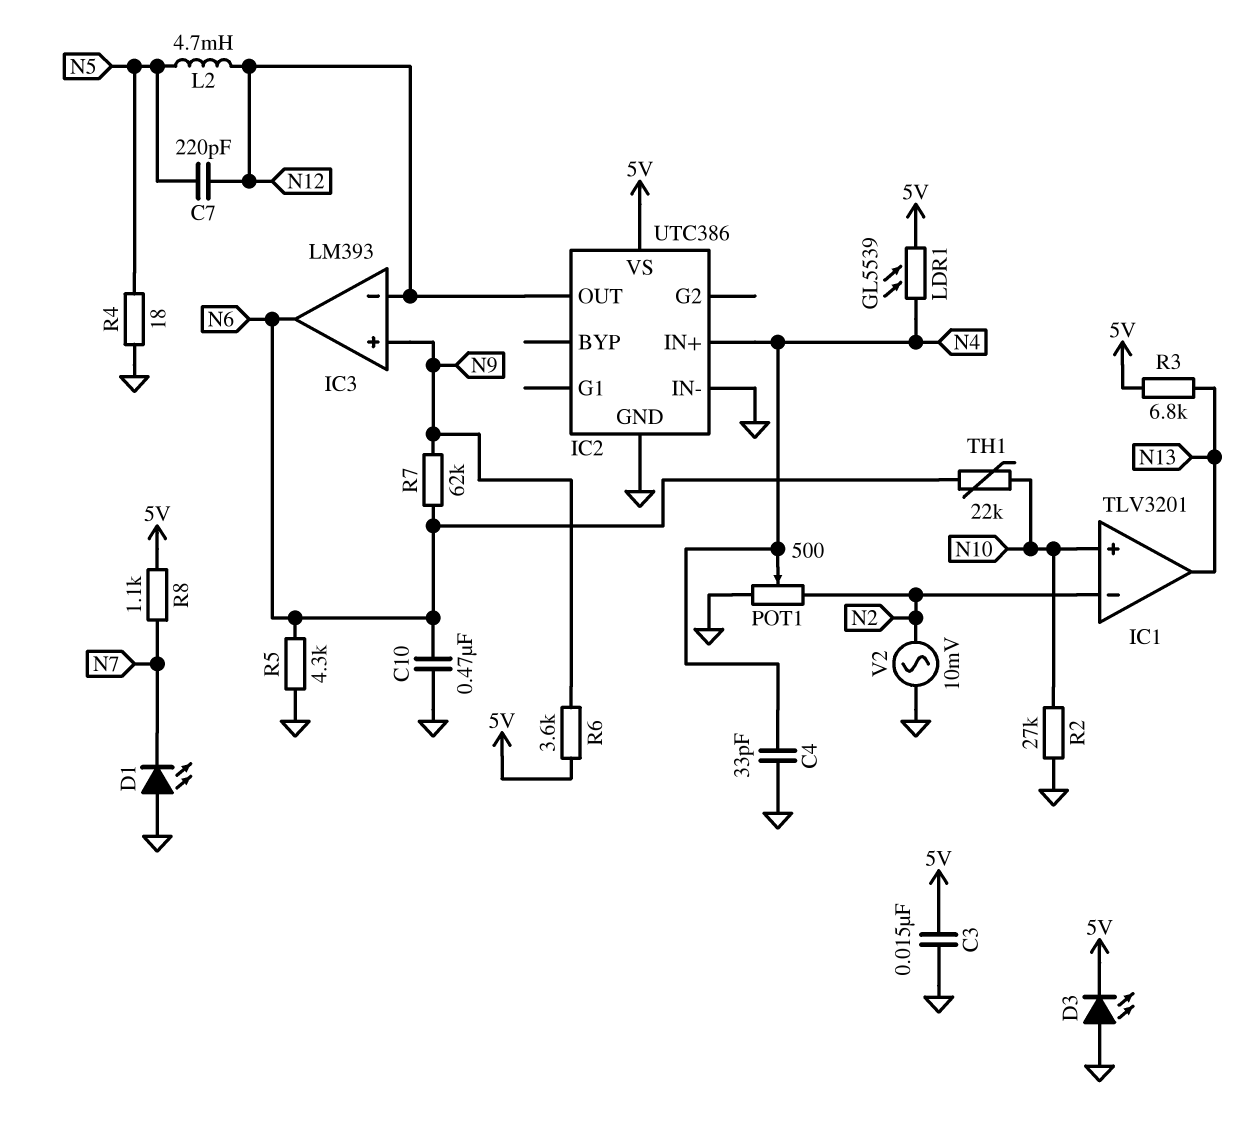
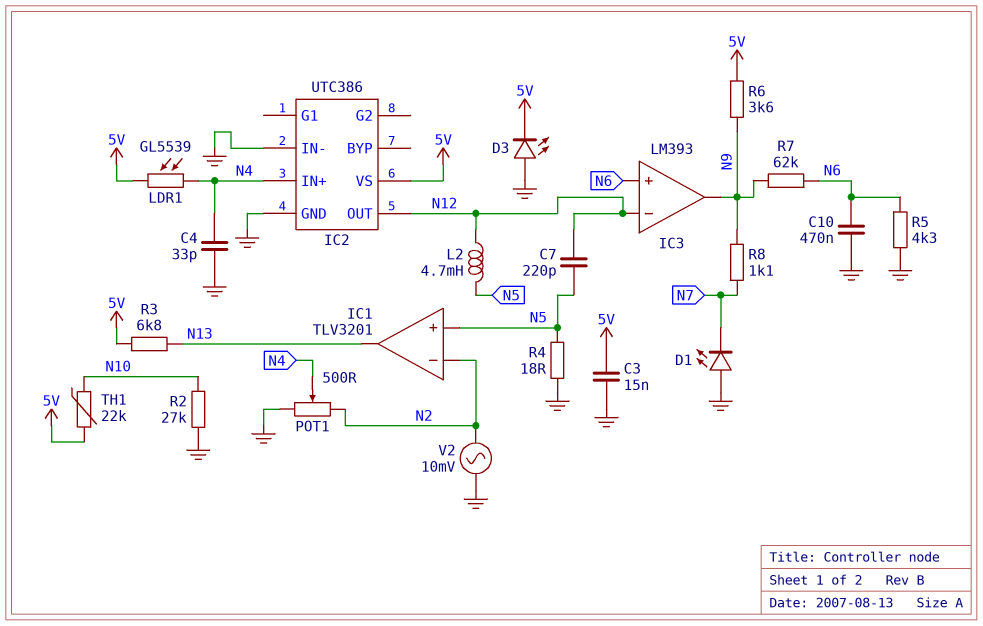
IC1 pin in+: N10 -> N5
IC3 pin in+: N9 -> N6
IC3 pin out: N6 -> N9
R8: 1.1k (5V, N7) -> 1.1k (N7, N9)
TH1: 22k (N6, N10) -> 22k (5V, N10)

